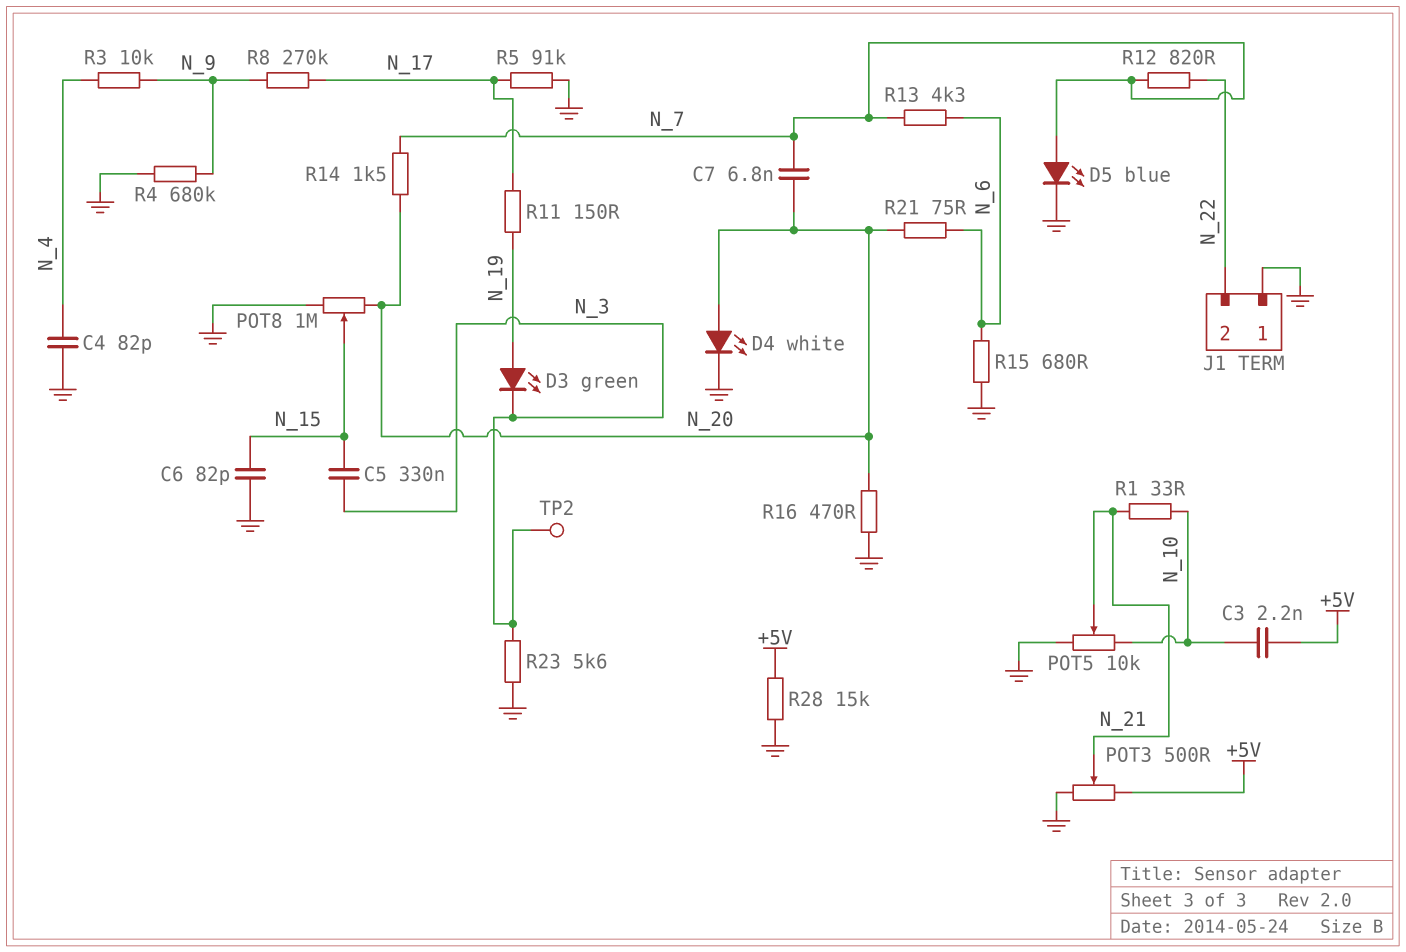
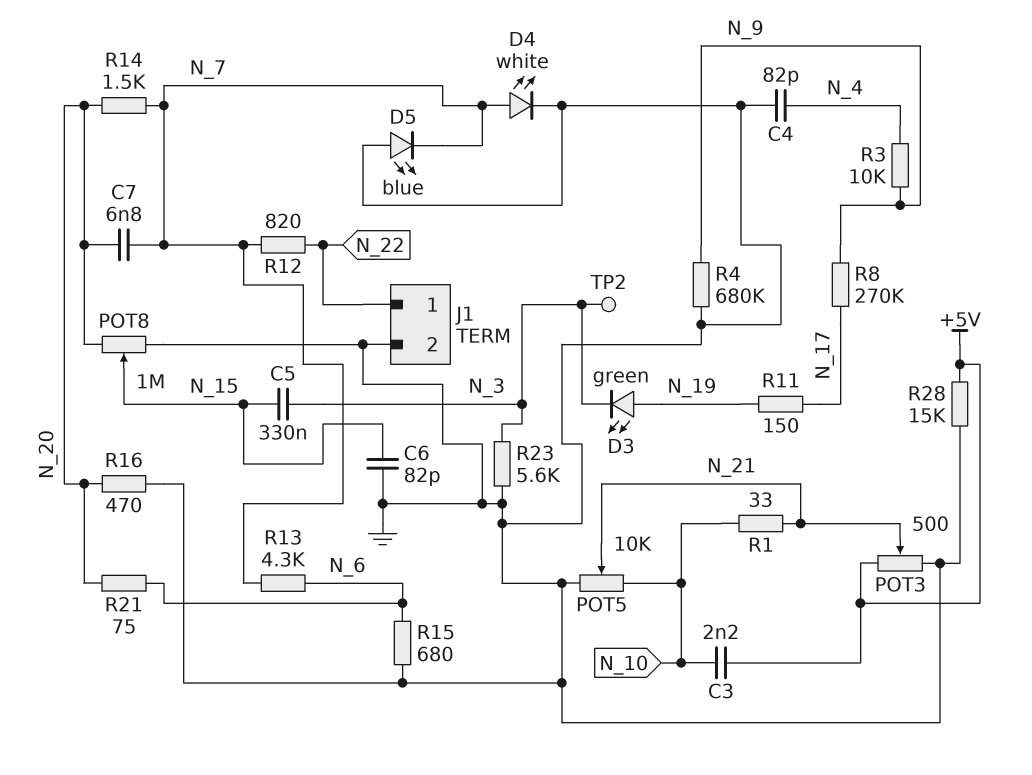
D4: LED white (A N_20, K GND) -> LED white (A N_7, K GND)
D5: LED blue (A N_7, K GND) -> LED blue (A GND, K N_7)
J1 pin 1: GND -> N_22
J1 pin 2: N_22 -> GND
R5: 91k (GND, N_17) -> none

